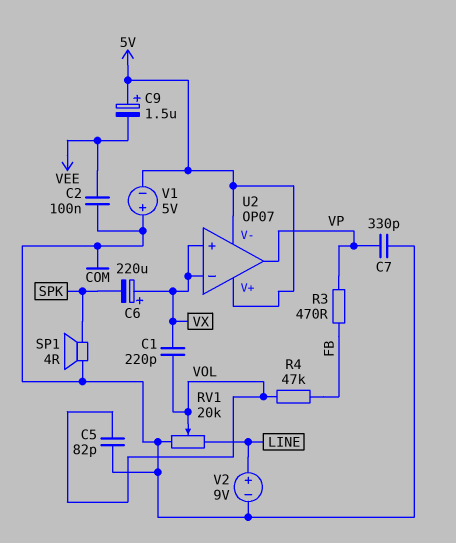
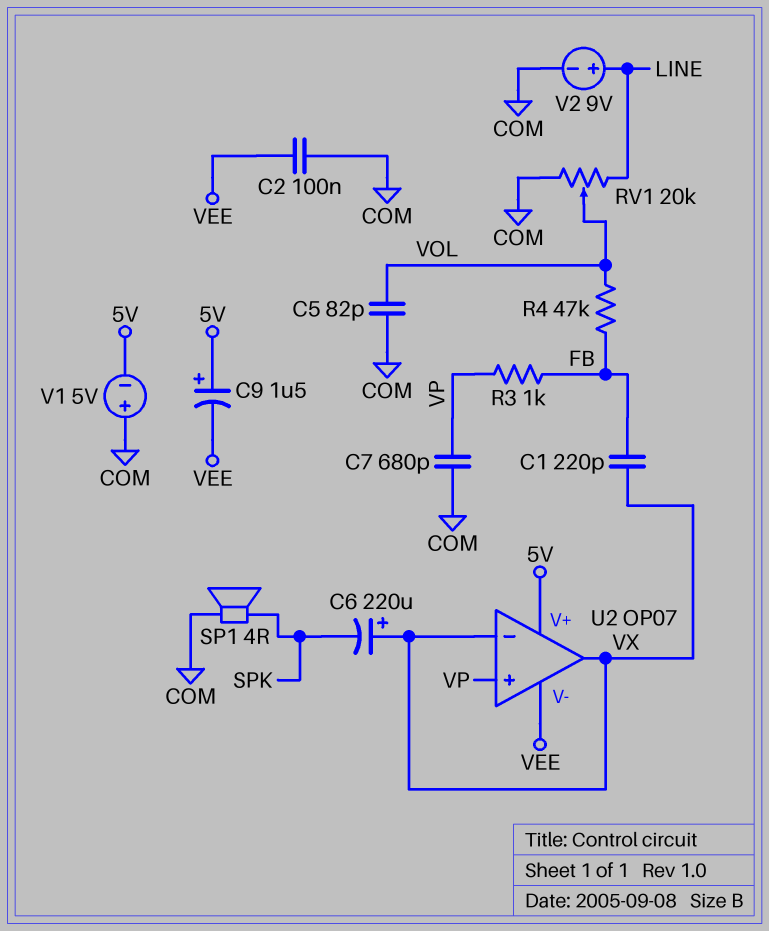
C1: 220pF (VOL, VX) -> 220pF (FB, VX)
C7: 330pF (COM, VP) -> 680pF (COM, VP)
R3: 470 (FB, VP) -> 1k (FB, VP)
U2 pin V-: 5V -> VEE
U2 pin in+: VX -> VP
U2 pin out: VP -> VX

